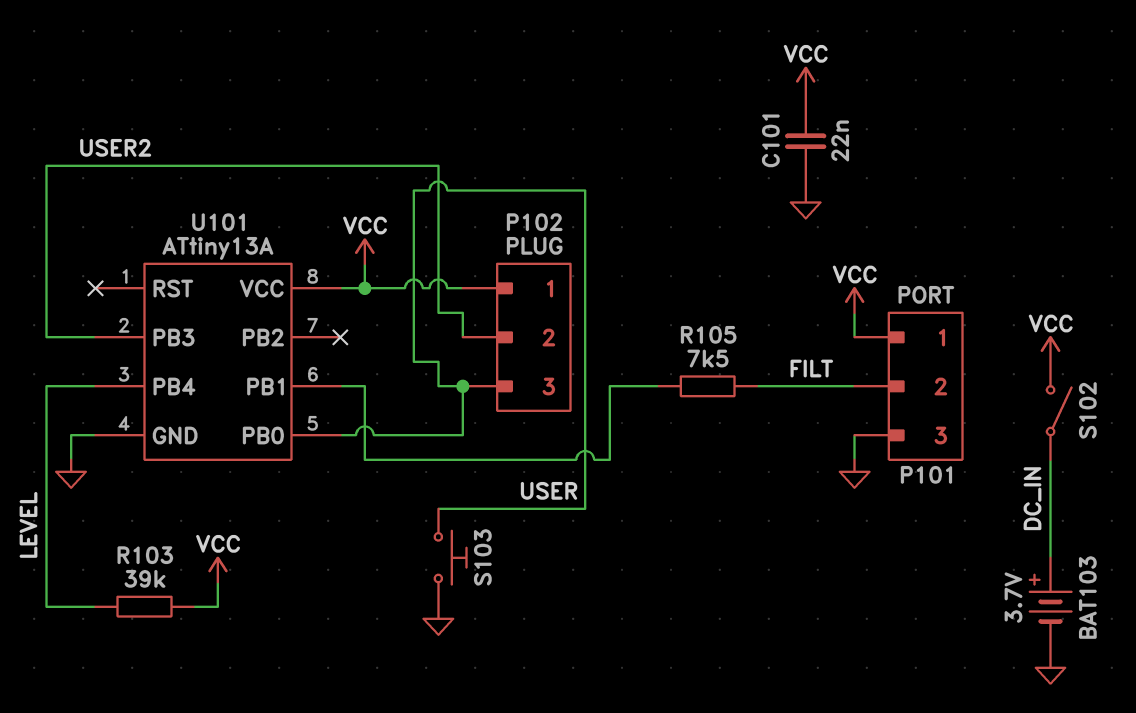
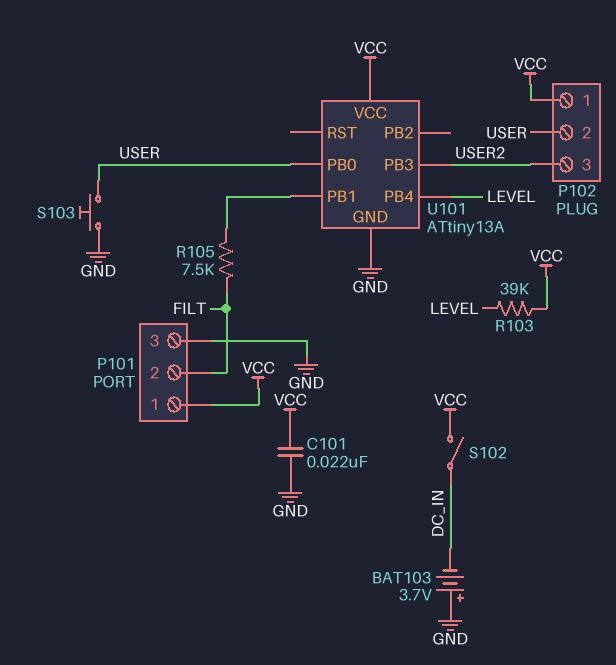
BAT103: 3.7V (plus DC_IN, minus GND) -> 3.7V (plus GND, minus DC_IN)
P102 pin 2: USER2 -> USER
P102 pin 3: USER -> USER2

